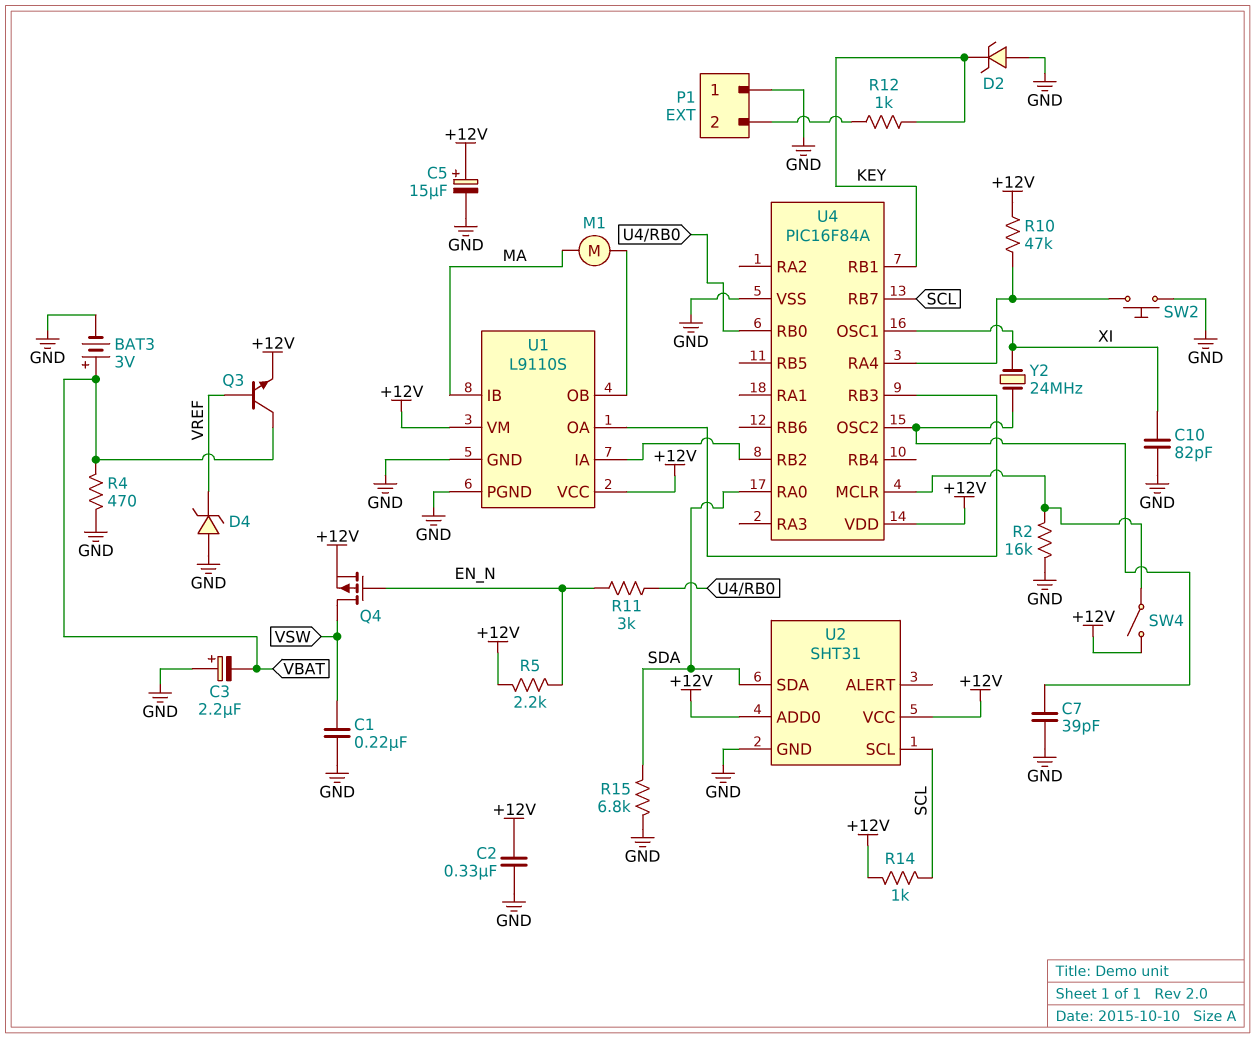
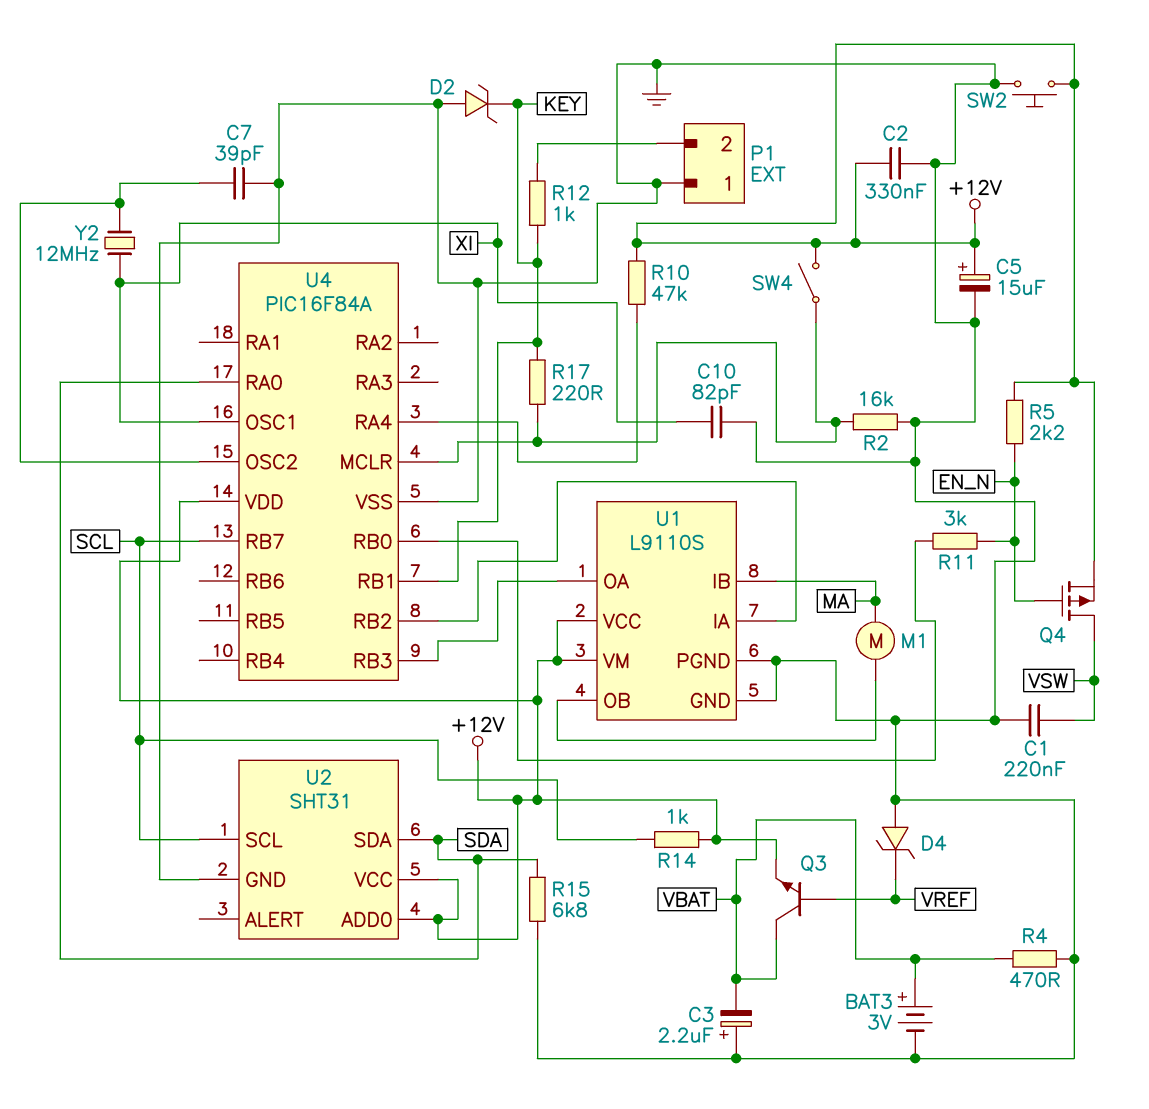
R17: none -> 220 (KEY, U4/MCLR)
SW2: button (GND, U4/RA4) -> button (+12V, GND)
Y2: 24MHz (U4/OSC2, XI) -> 12MHz (U4/OSC2, XI)

